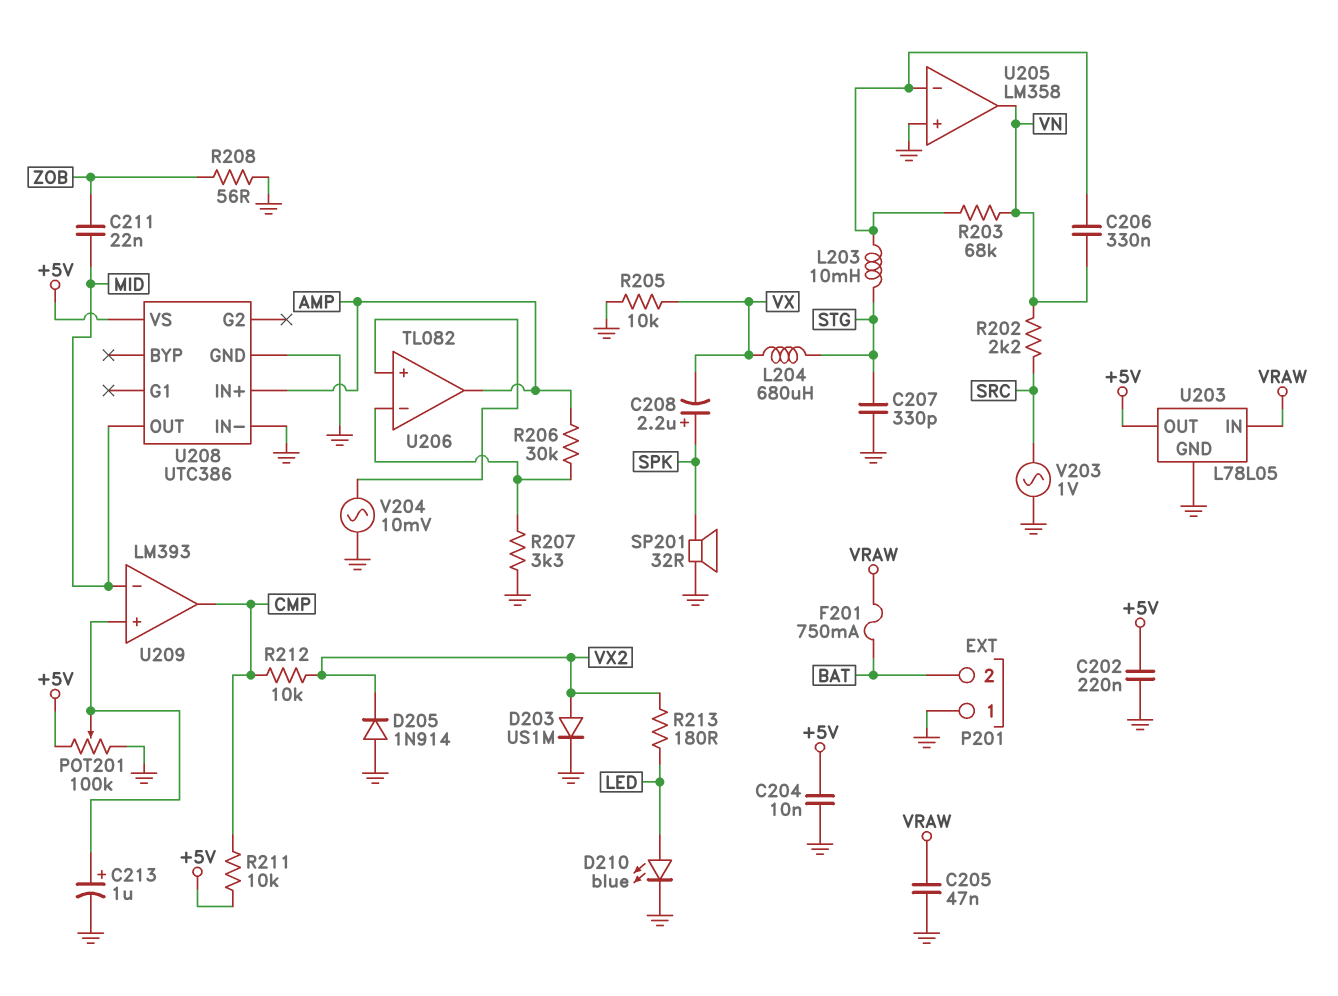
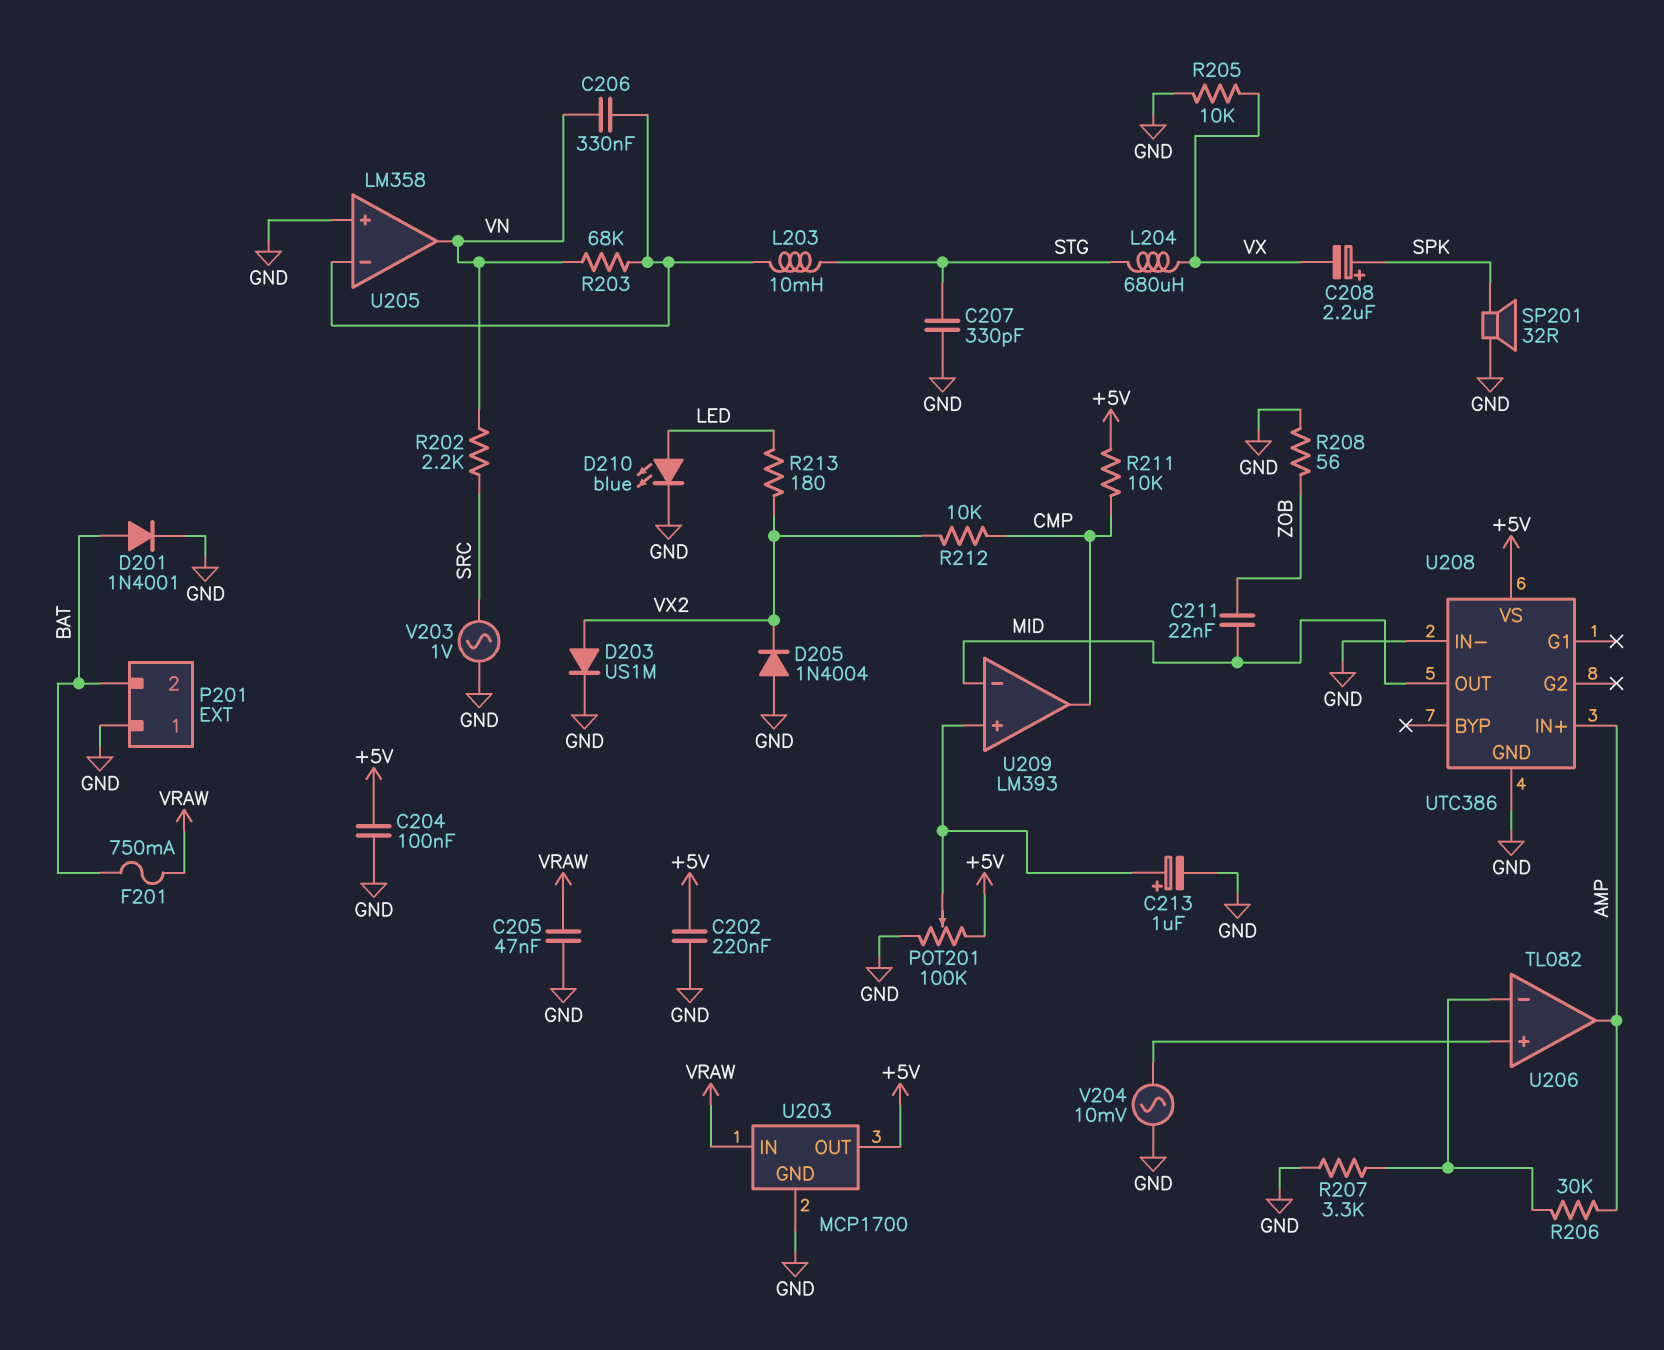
C204: 10nF (+5V, GND) -> 100nF (+5V, GND)
D201: none -> diode 1N4001 (A BAT, K GND)
D205: diode 1N914 (A GND, K VX2) -> diode 1N4004 (A GND, K VX2)
U203: L78L05 -> MCP1700

